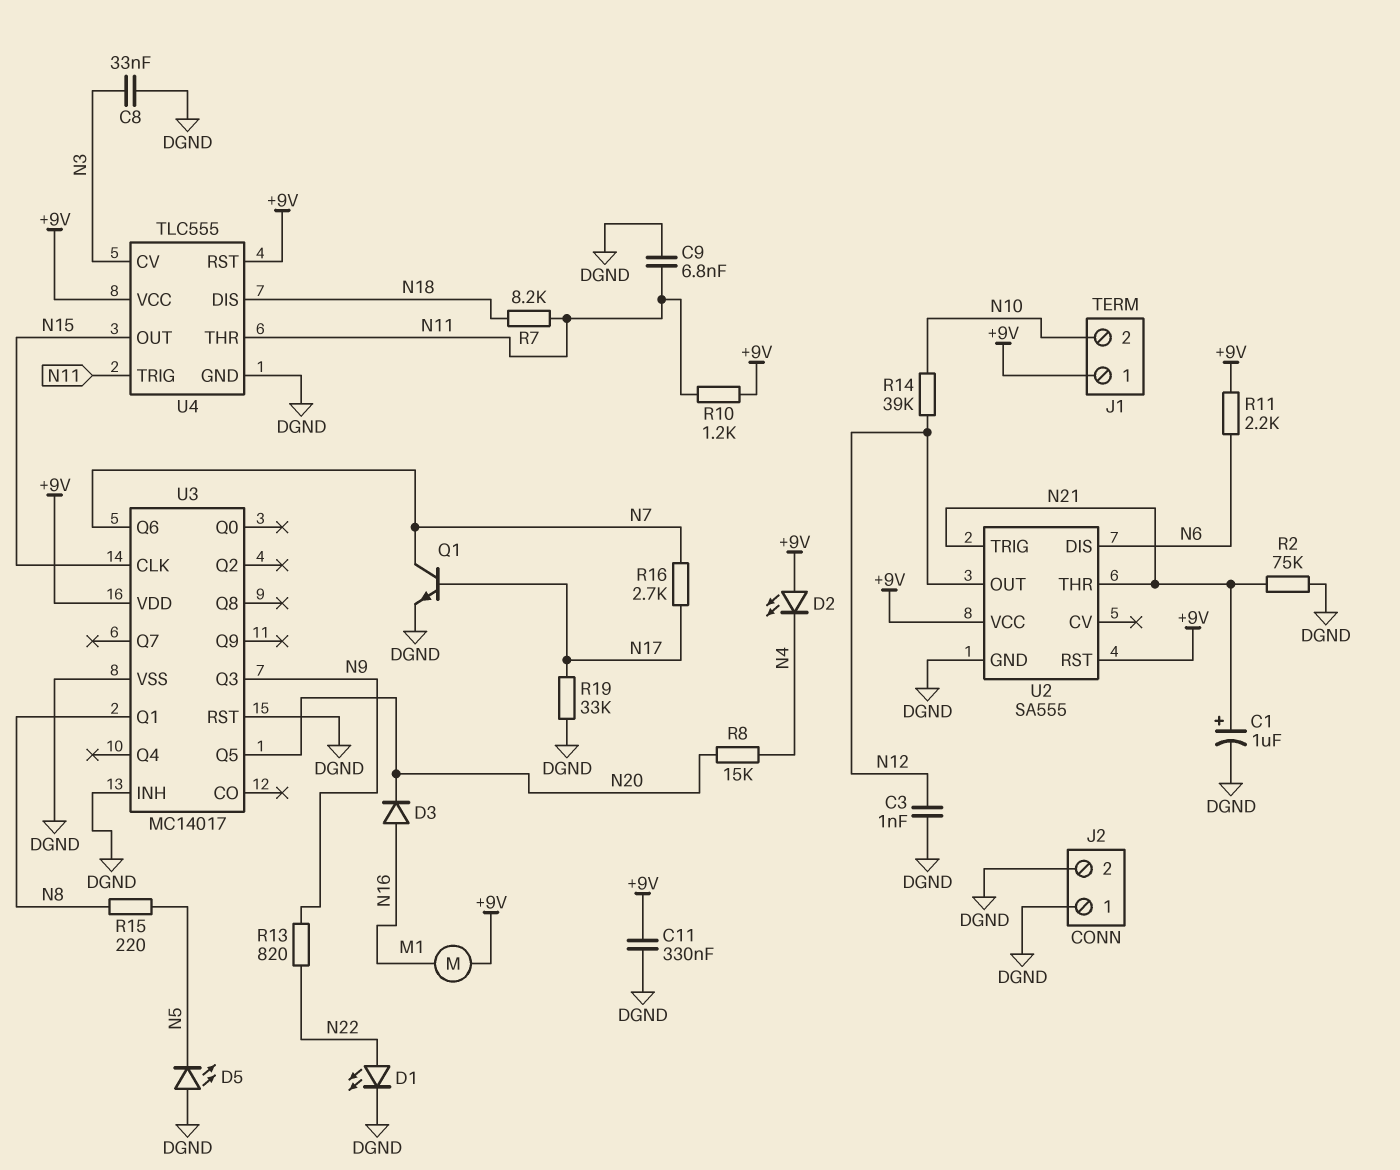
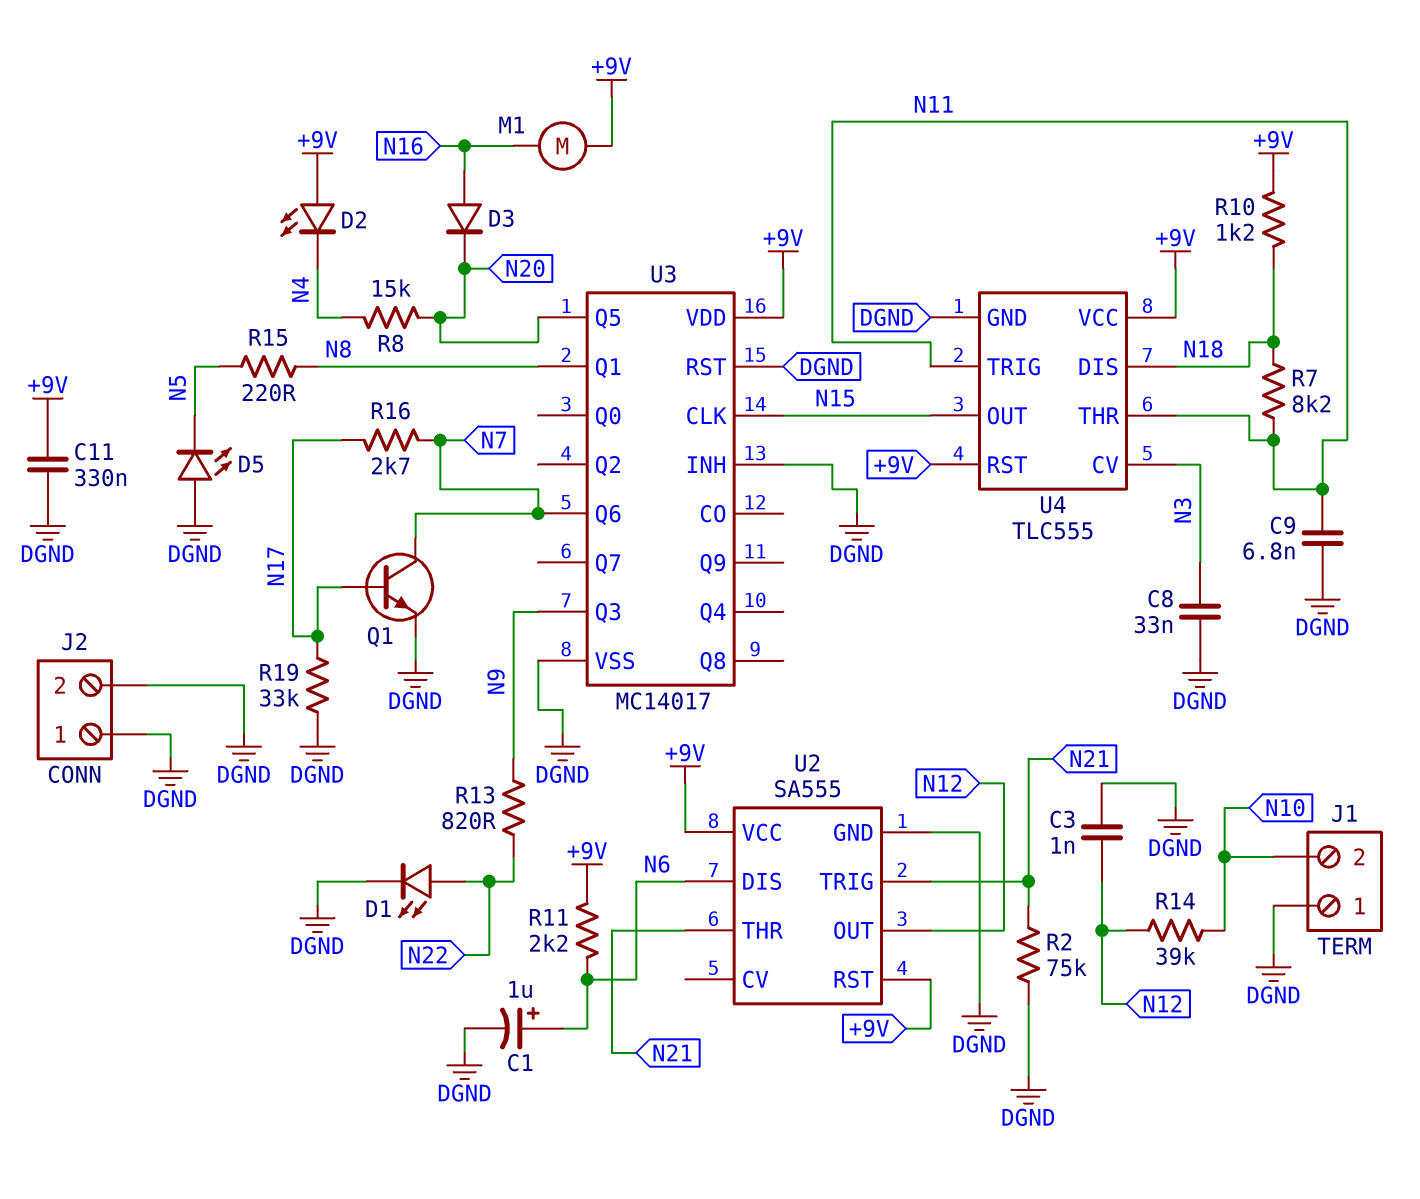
C1: 1uF (plus N21, minus DGND) -> 1uF (plus N6, minus DGND)
J1 pin 1: +9V -> DGND
R10: 1.2k (+9V, N11) -> 1.2k (+9V, N18)

